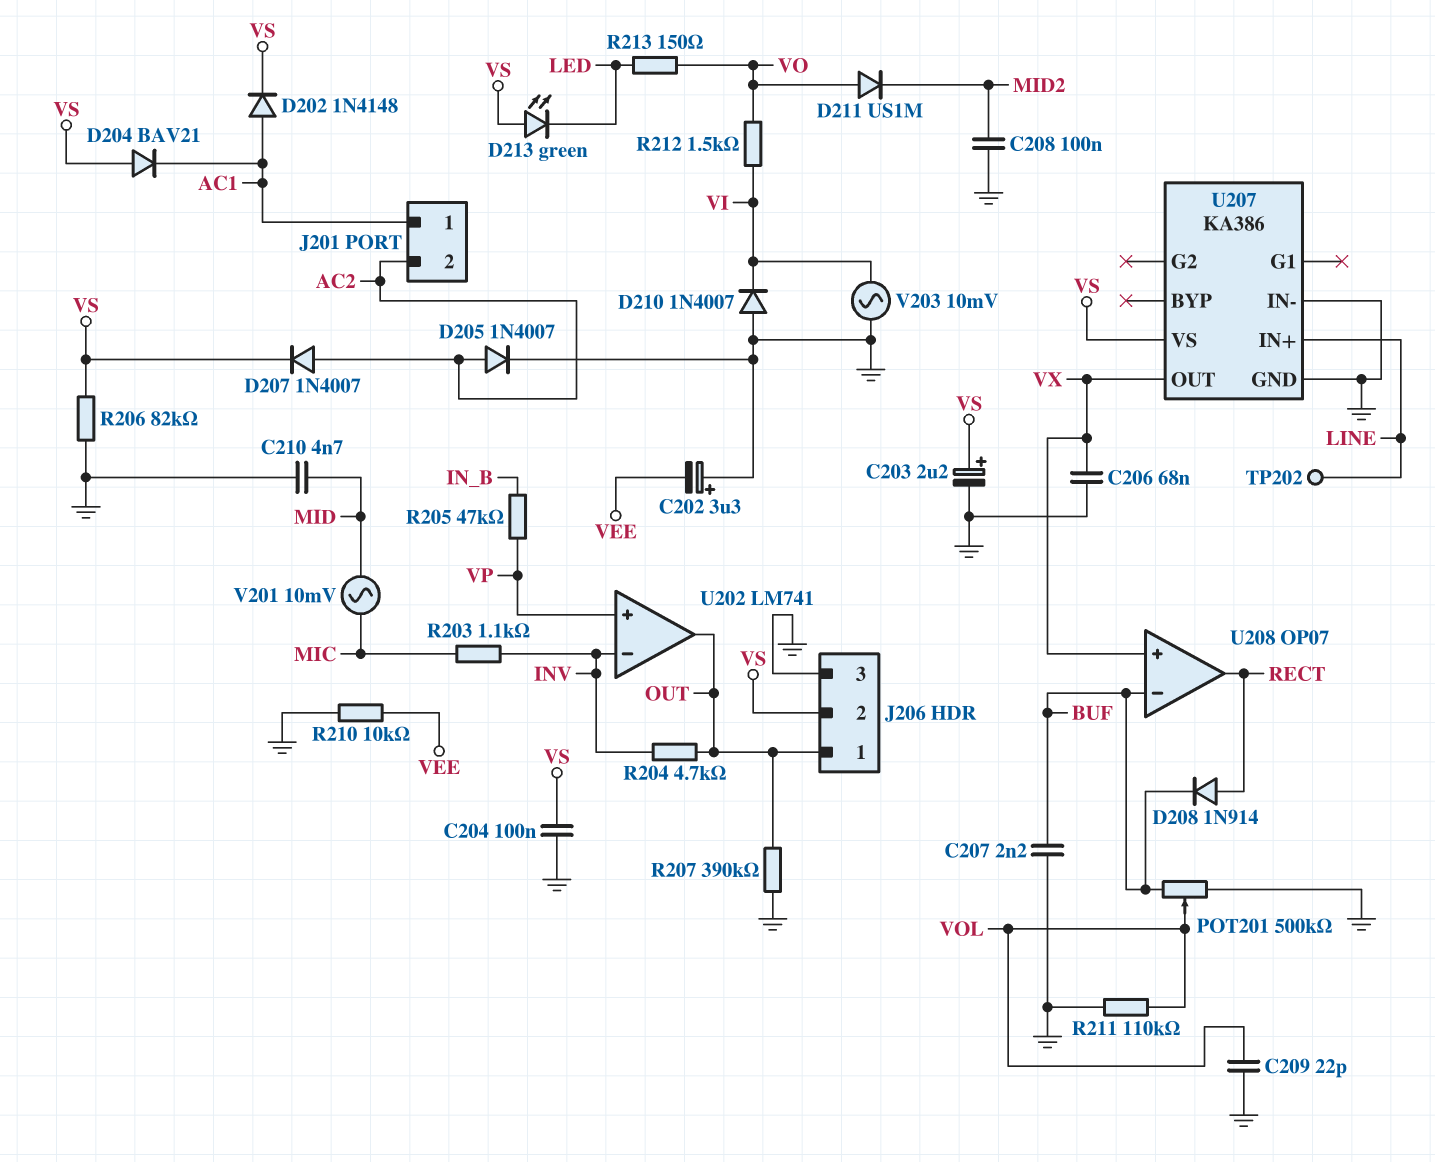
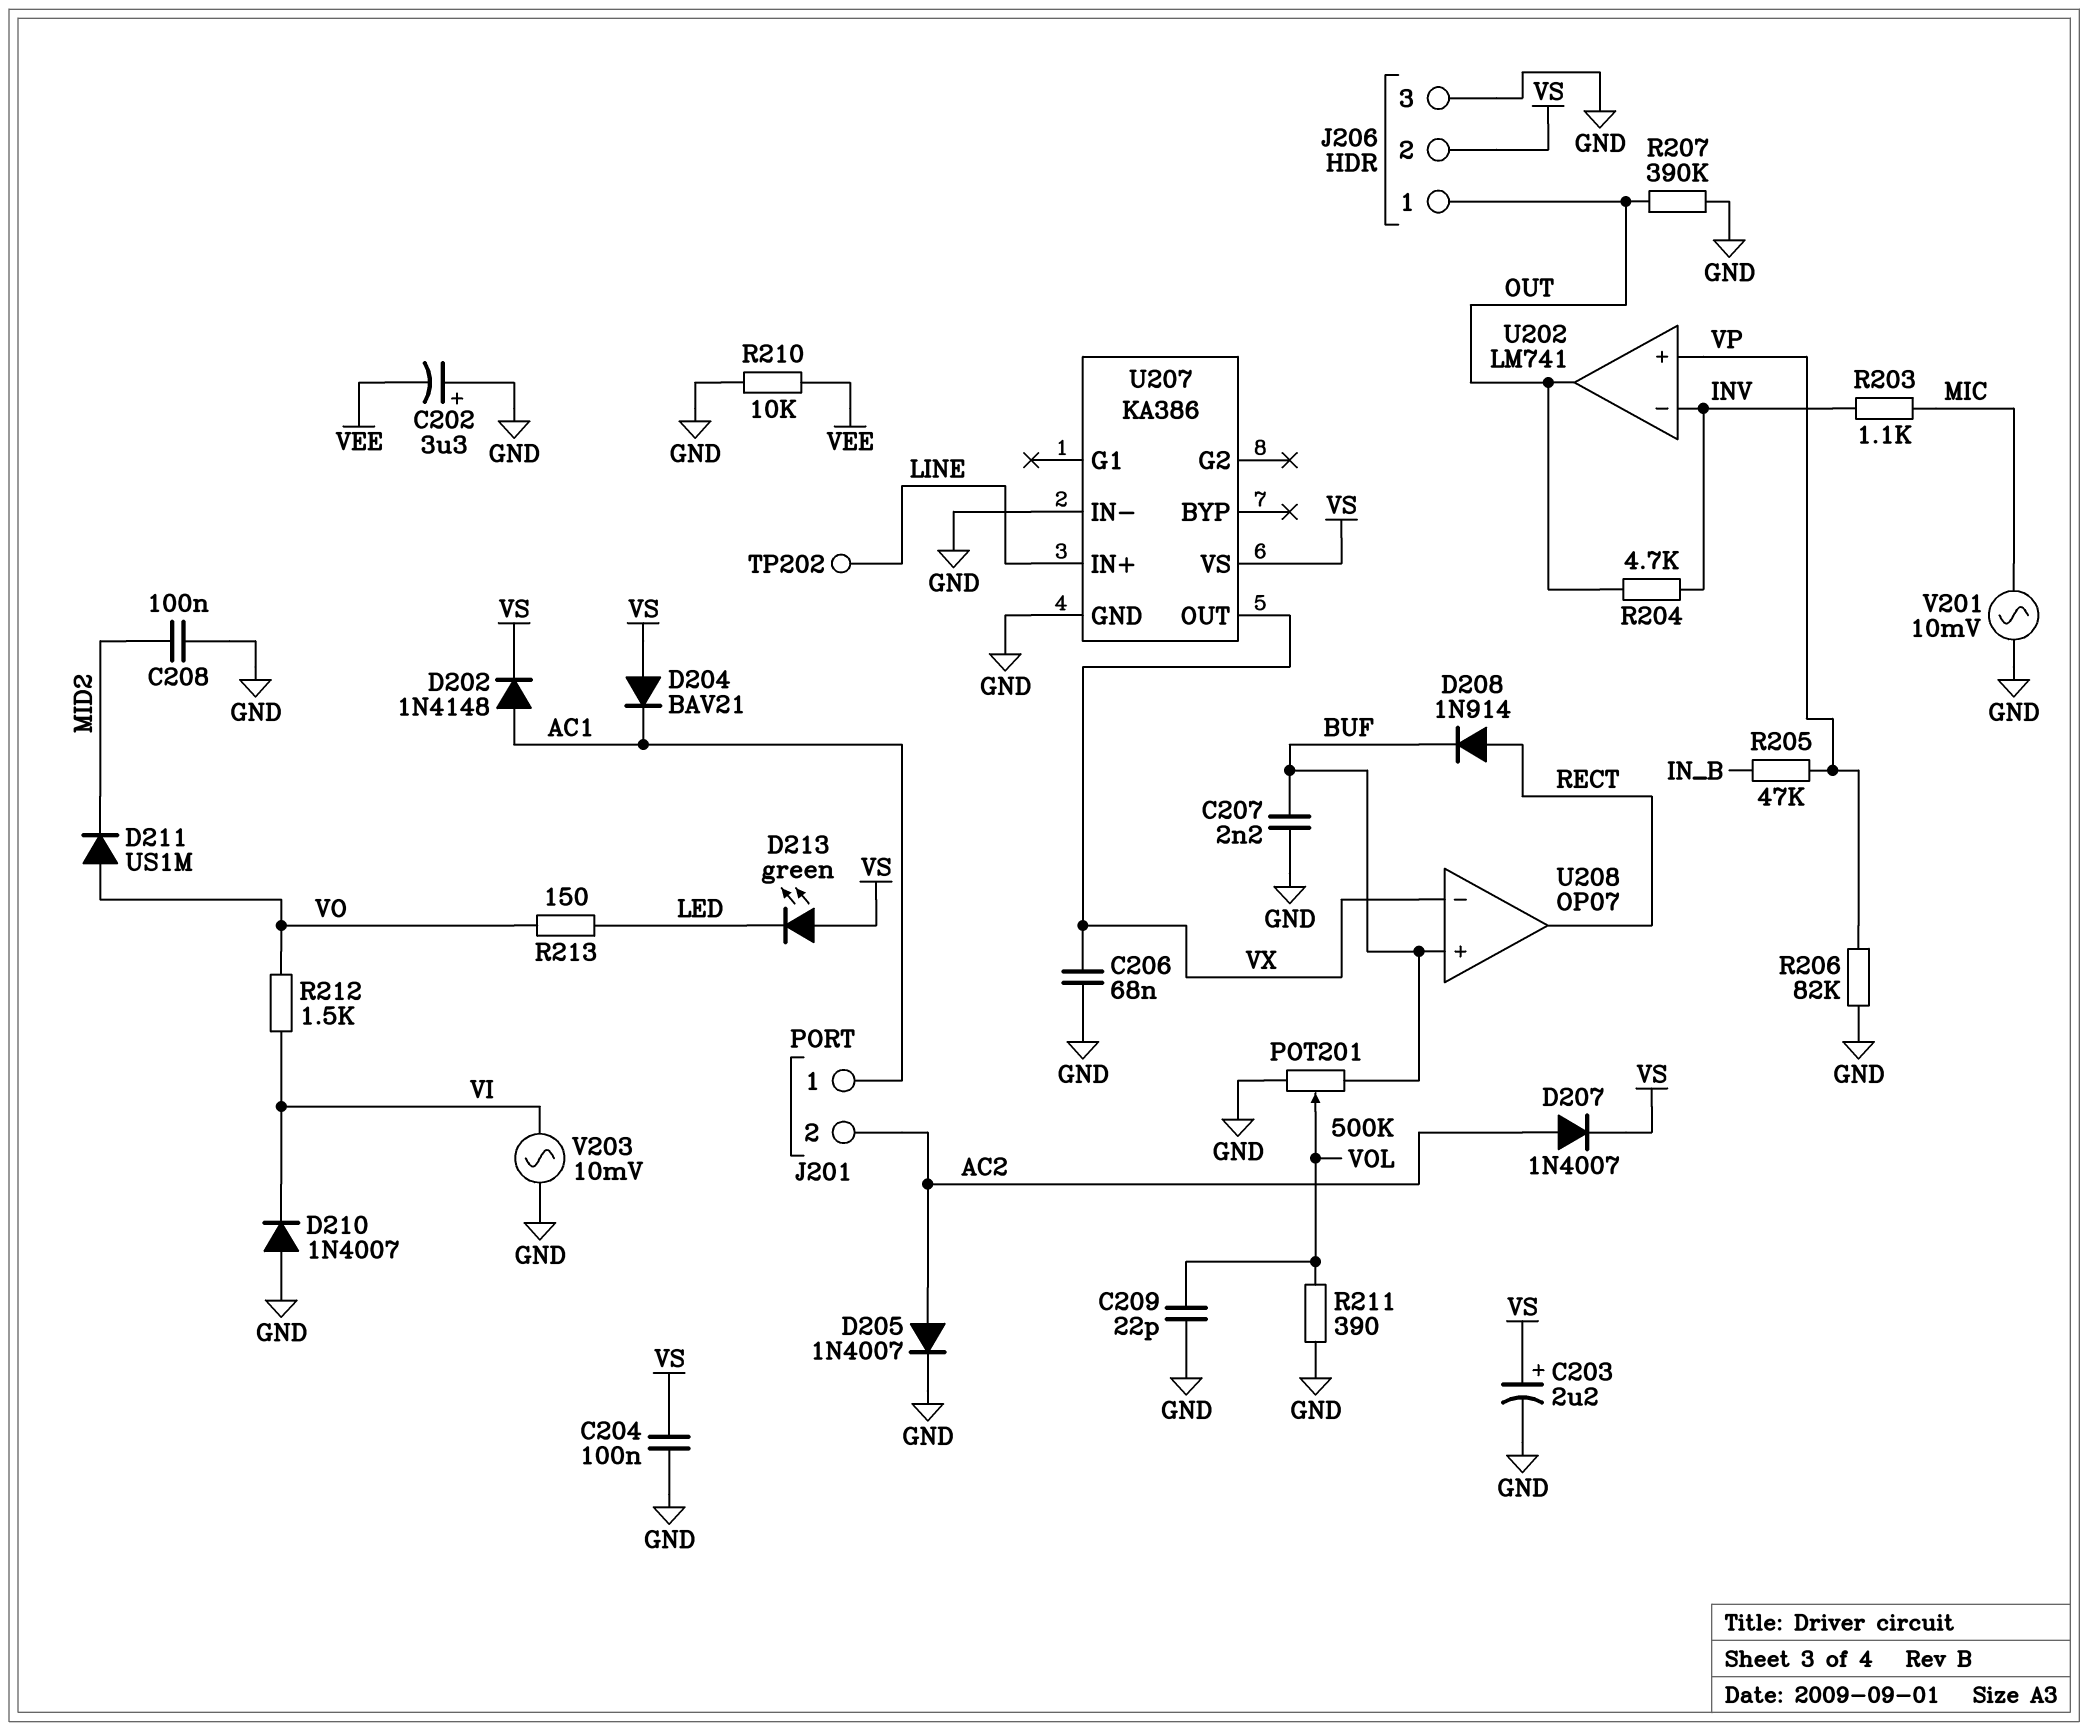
C210: 4.7nF (GND, MID) -> none
R206: 82k (GND, VS) -> 82k (GND, VP)
R211: 110k (GND, VOL) -> 390 (GND, VOL)
U208 pin in+: VX -> BUF
U208 pin in-: BUF -> VX
V201: AC 10mV (MIC, MID) -> AC 10mV (GND, MIC)

